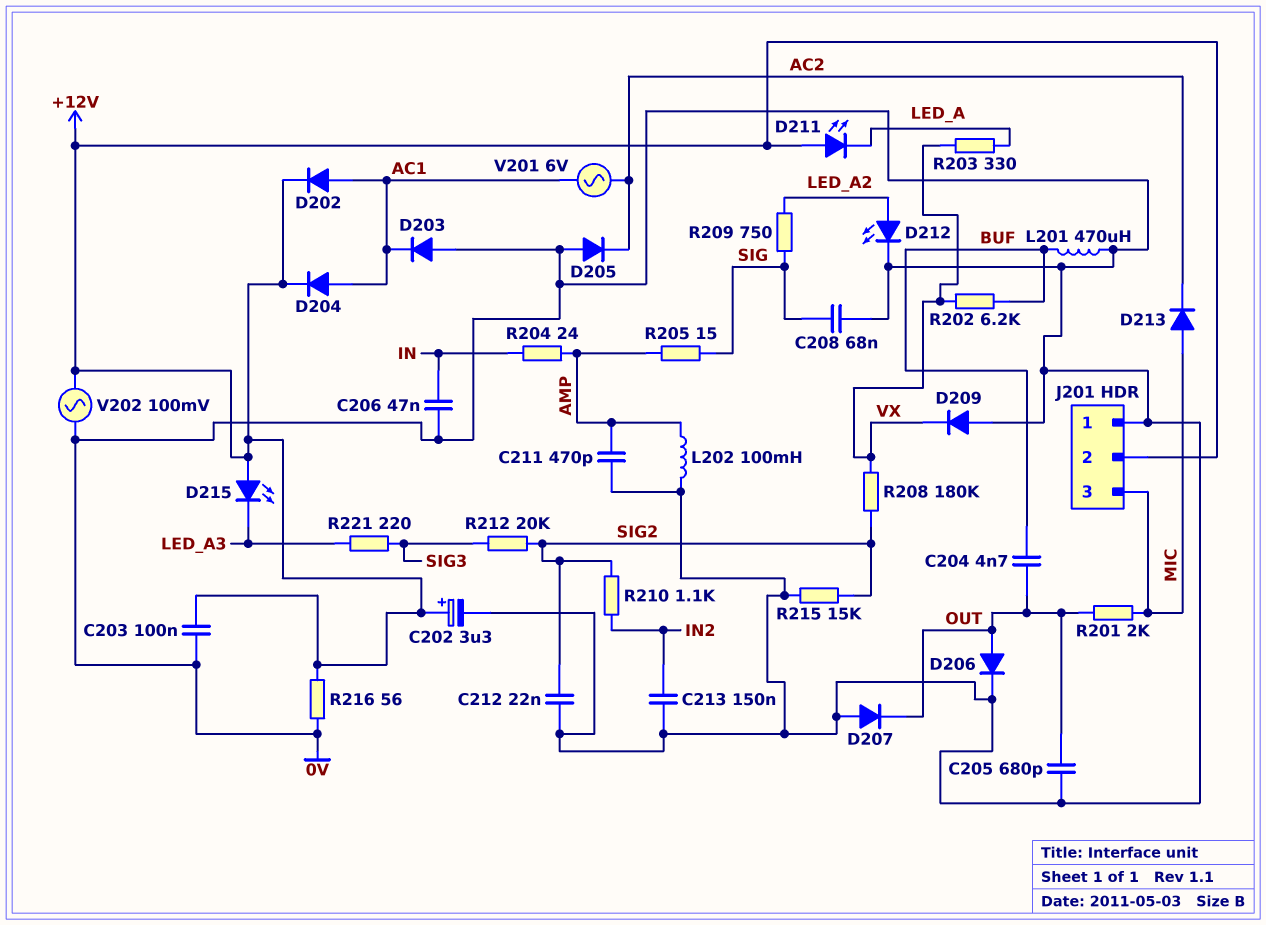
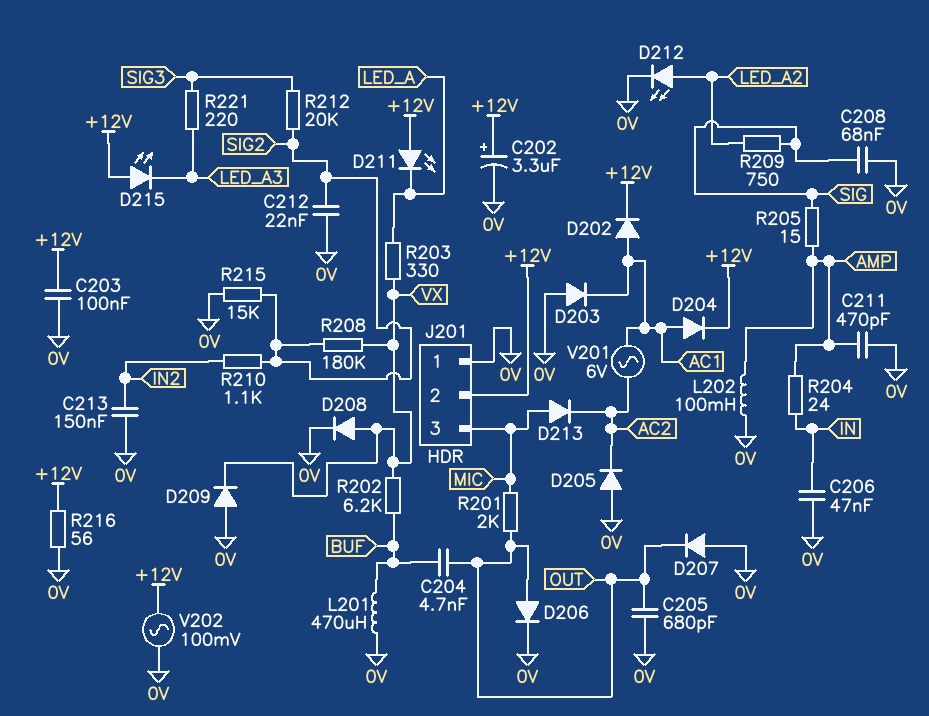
D208: none -> diode (A VX, K 0V)

